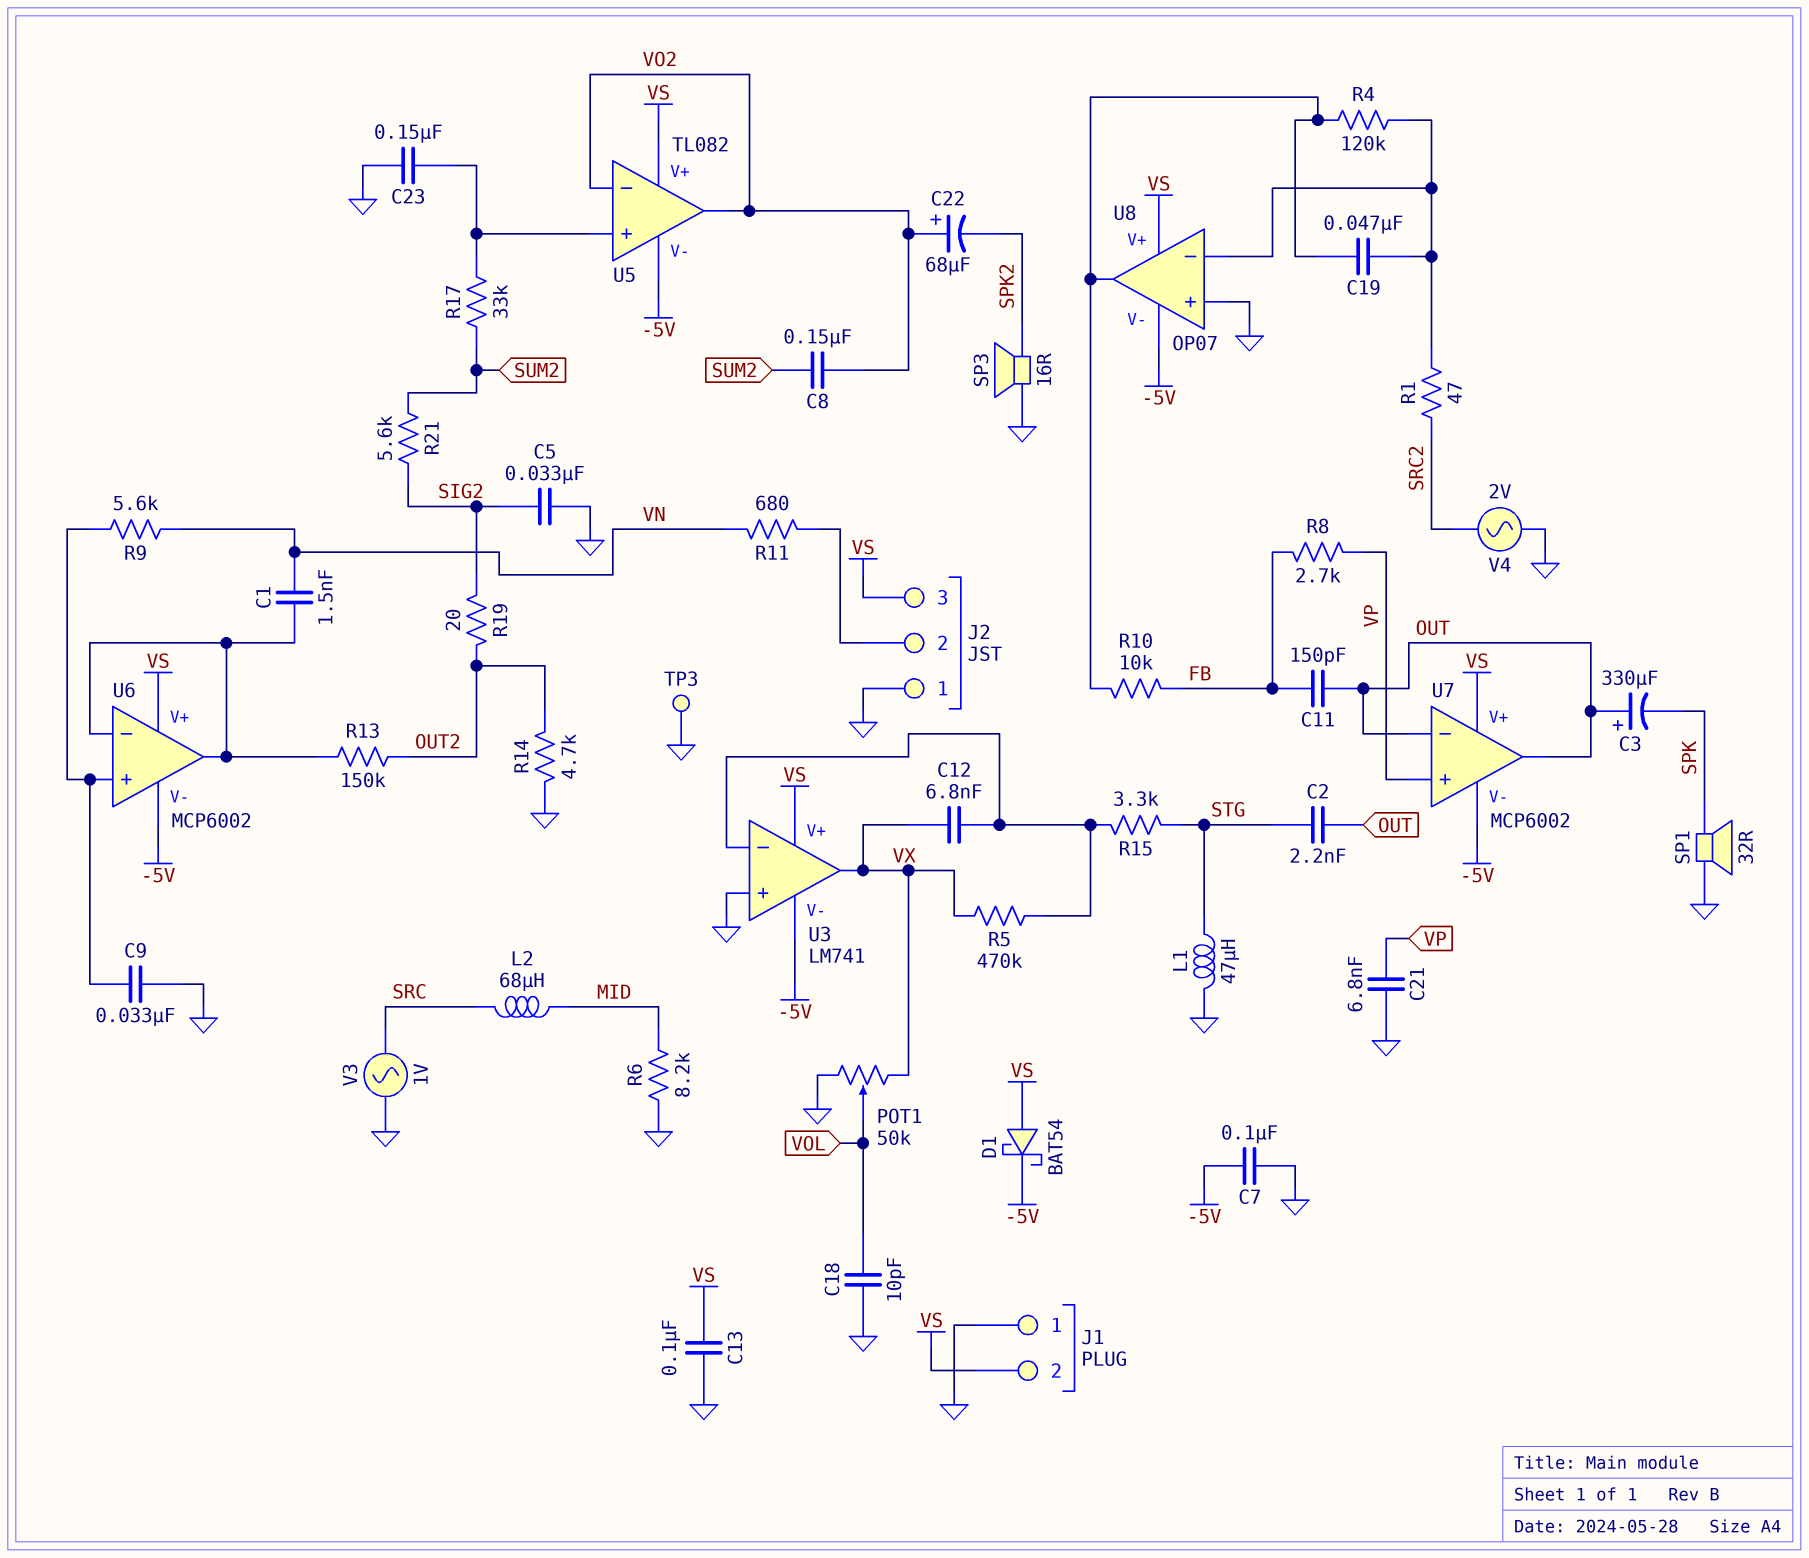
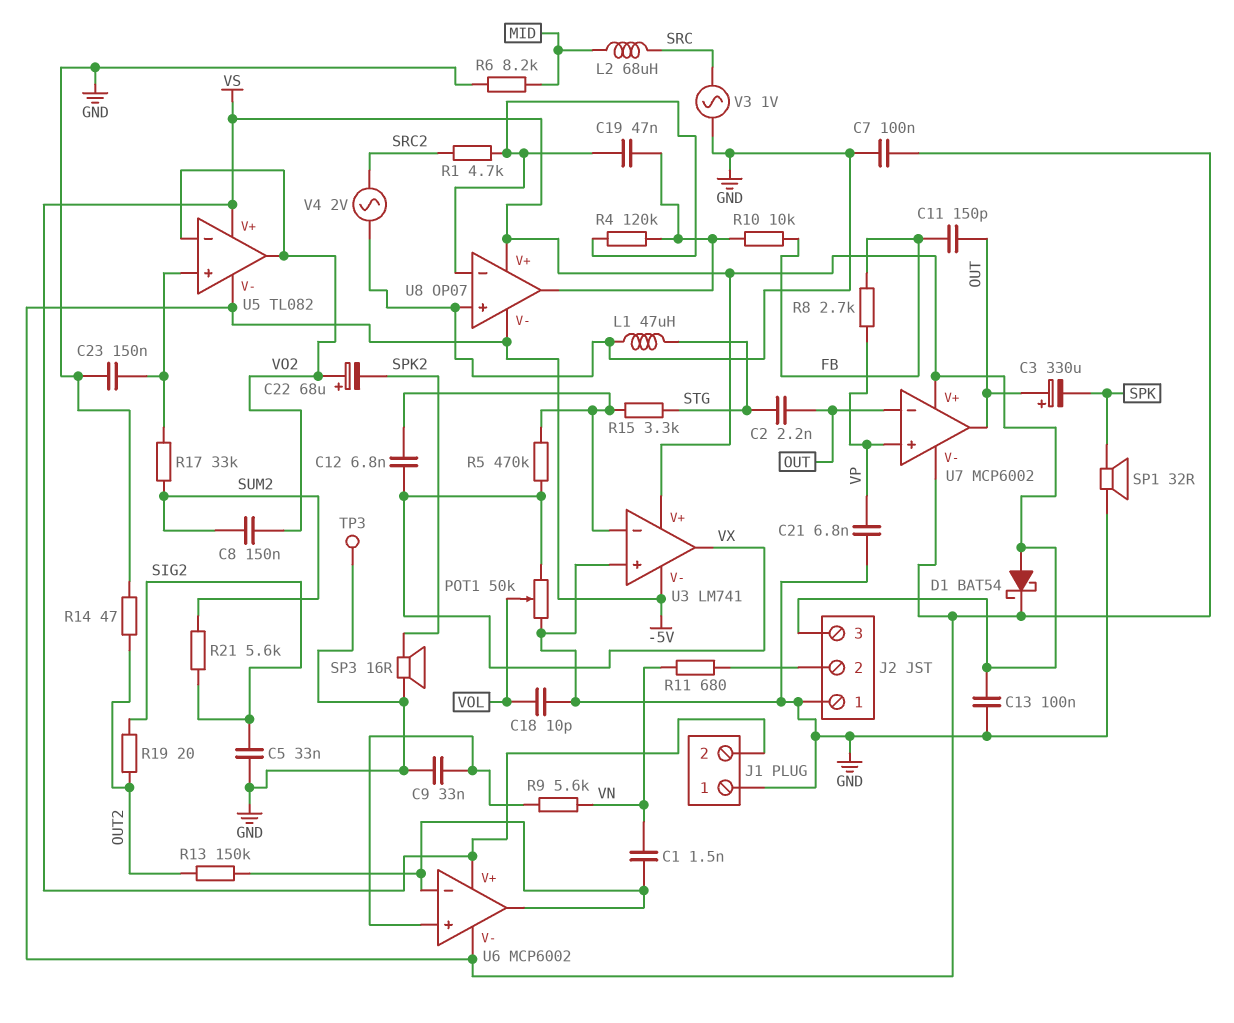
R1: 47 (SRC2, U8/in-) -> 4.7k (SRC2, U8/in-)
R14: 4.7k (GND, OUT2) -> 47 (GND, OUT2)

